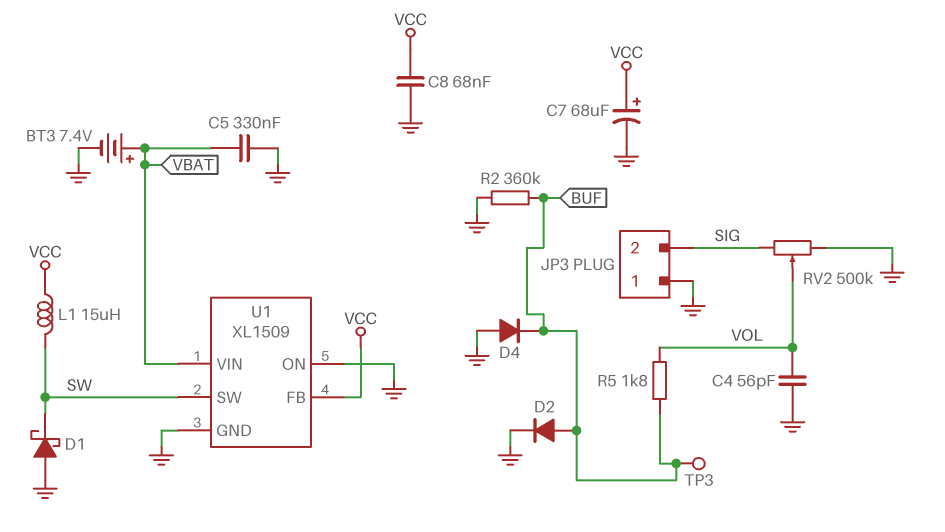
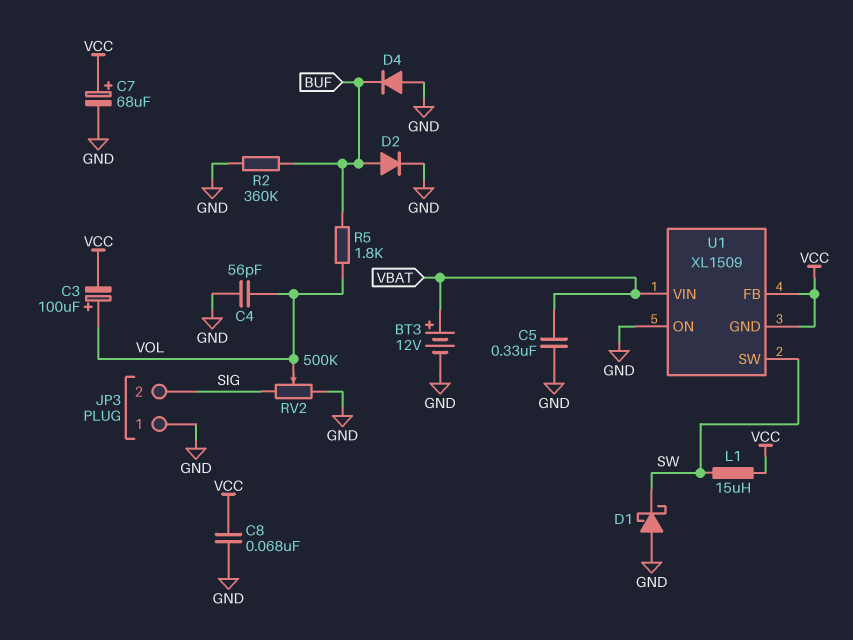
BT3: 7.4V (plus VBAT, minus GND) -> 12V (plus VBAT, minus GND)
C3: none -> 100uF (plus VOL, minus VCC)
TP3: test point (BUF) -> none
U1 pin GND: GND -> VCC

